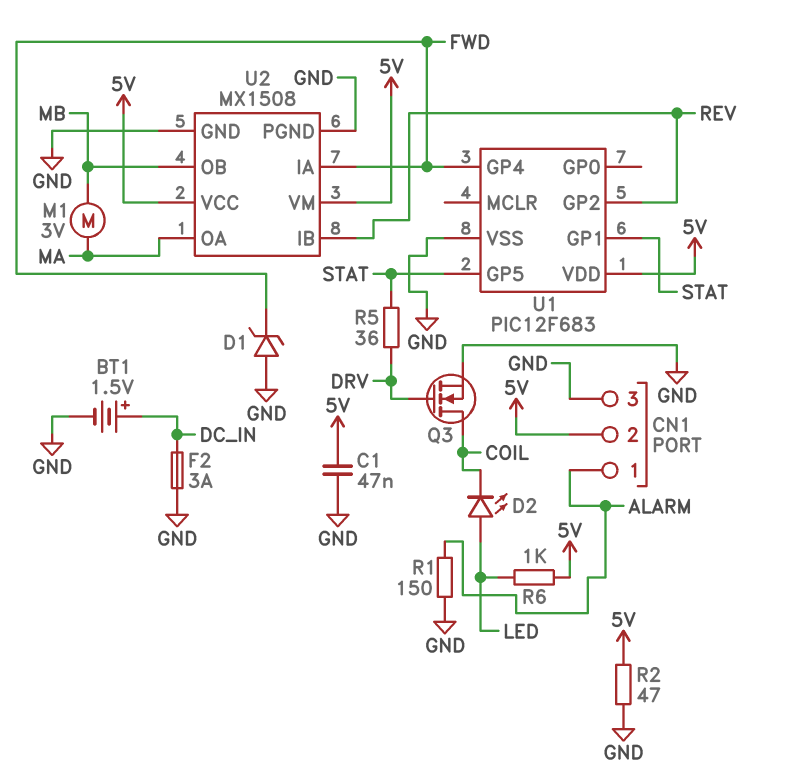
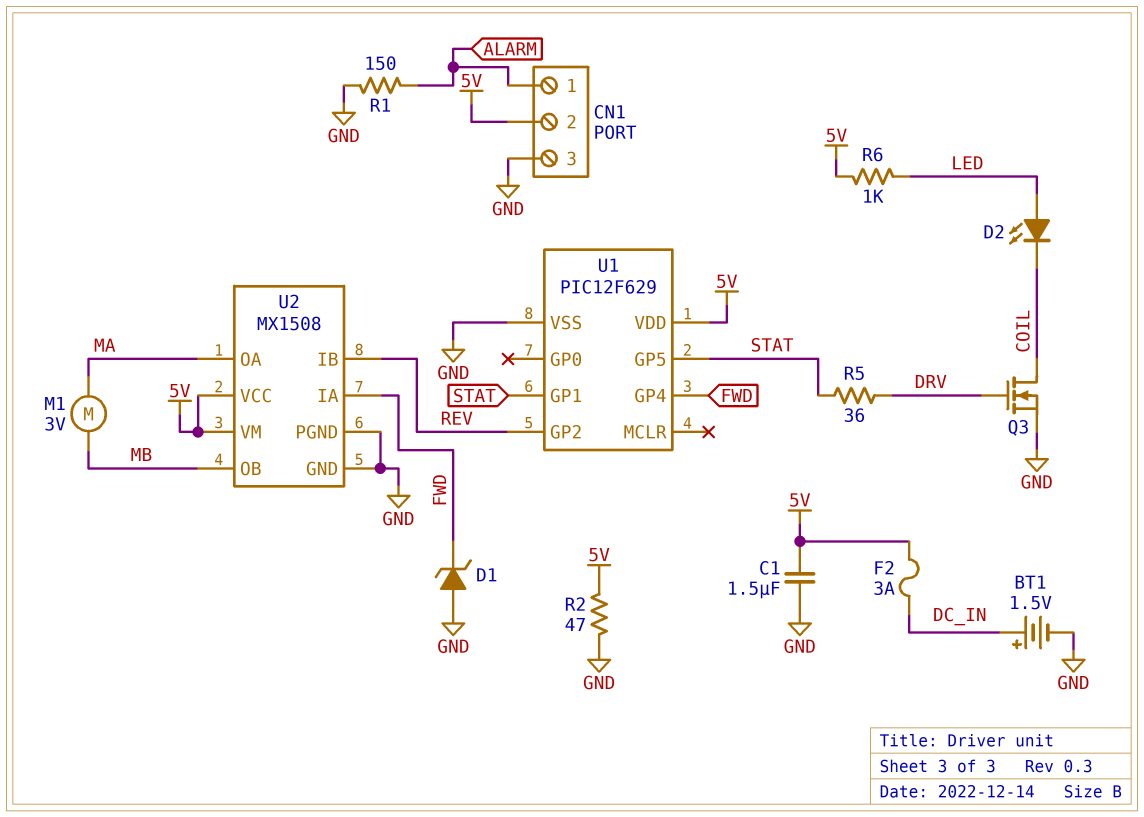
C1: 47nF (5V, GND) -> 1.5uF (5V, GND)
F2: 3A (DC_IN, GND) -> 3A (5V, DC_IN)
U1: PIC12F683 -> PIC12F629

